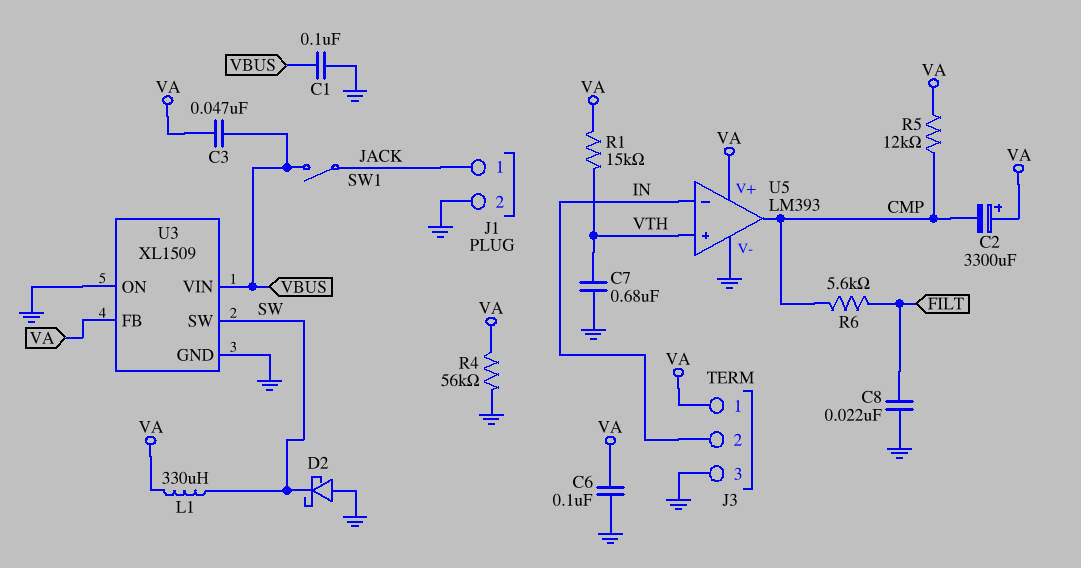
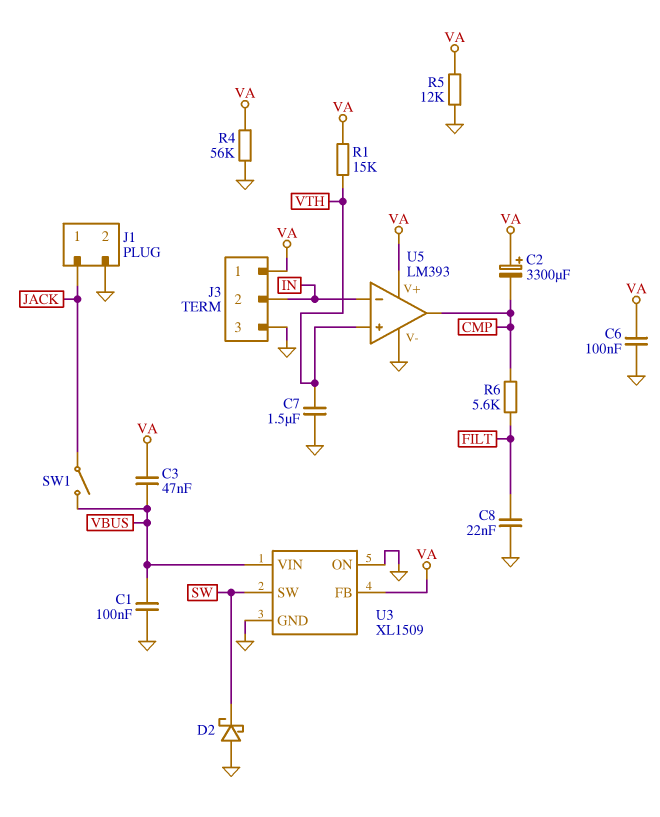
C7: 680nF (GND, VTH) -> 1.5uF (GND, VTH)
L1: 330uH (SW, VA) -> none
R5: 12k (CMP, VA) -> 12k (GND, VA)

